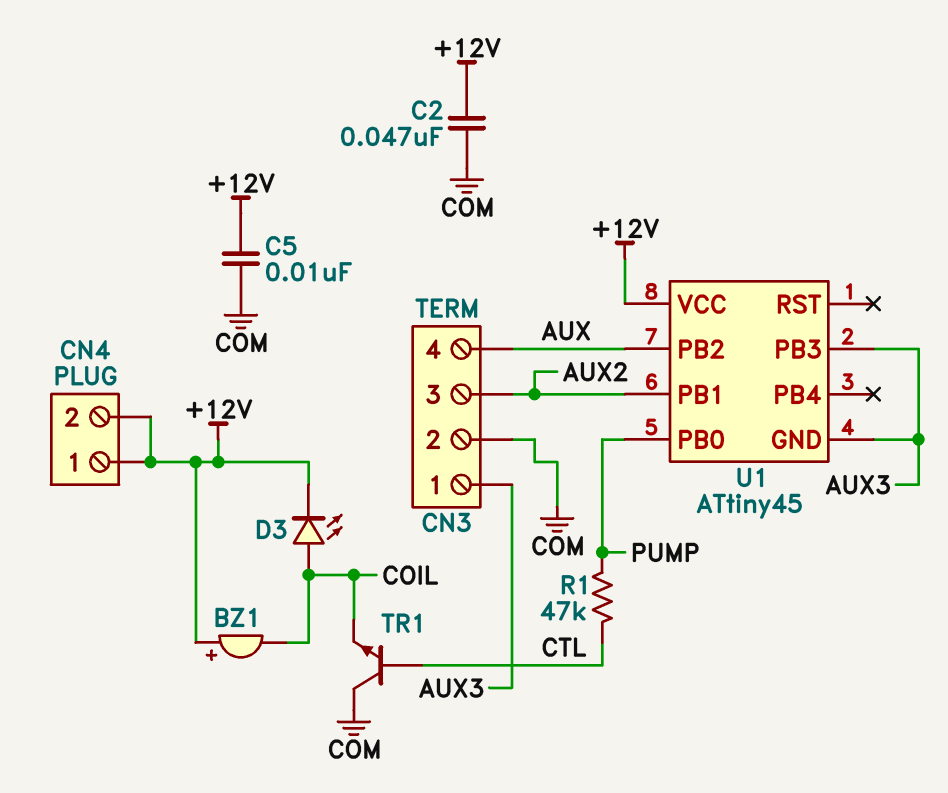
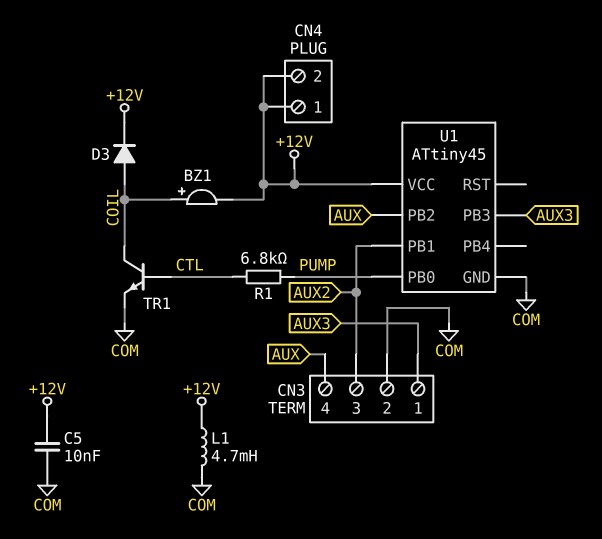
BZ1: buzzer (plus +12V, minus COIL) -> buzzer (plus COIL, minus +12V)
C2: 47nF (+12V, COM) -> none
D3: LED (A COIL, K +12V) -> diode (A COIL, K +12V)
L1: none -> 4.7mH (+12V, COM)
R1: 47k (CTL, PUMP) -> 6.8k (CTL, PUMP)
TR1: NPN (B CTL, C COM, E COIL) -> NPN (B CTL, C COIL, E COM)
U1 pin GND: AUX3 -> COM

